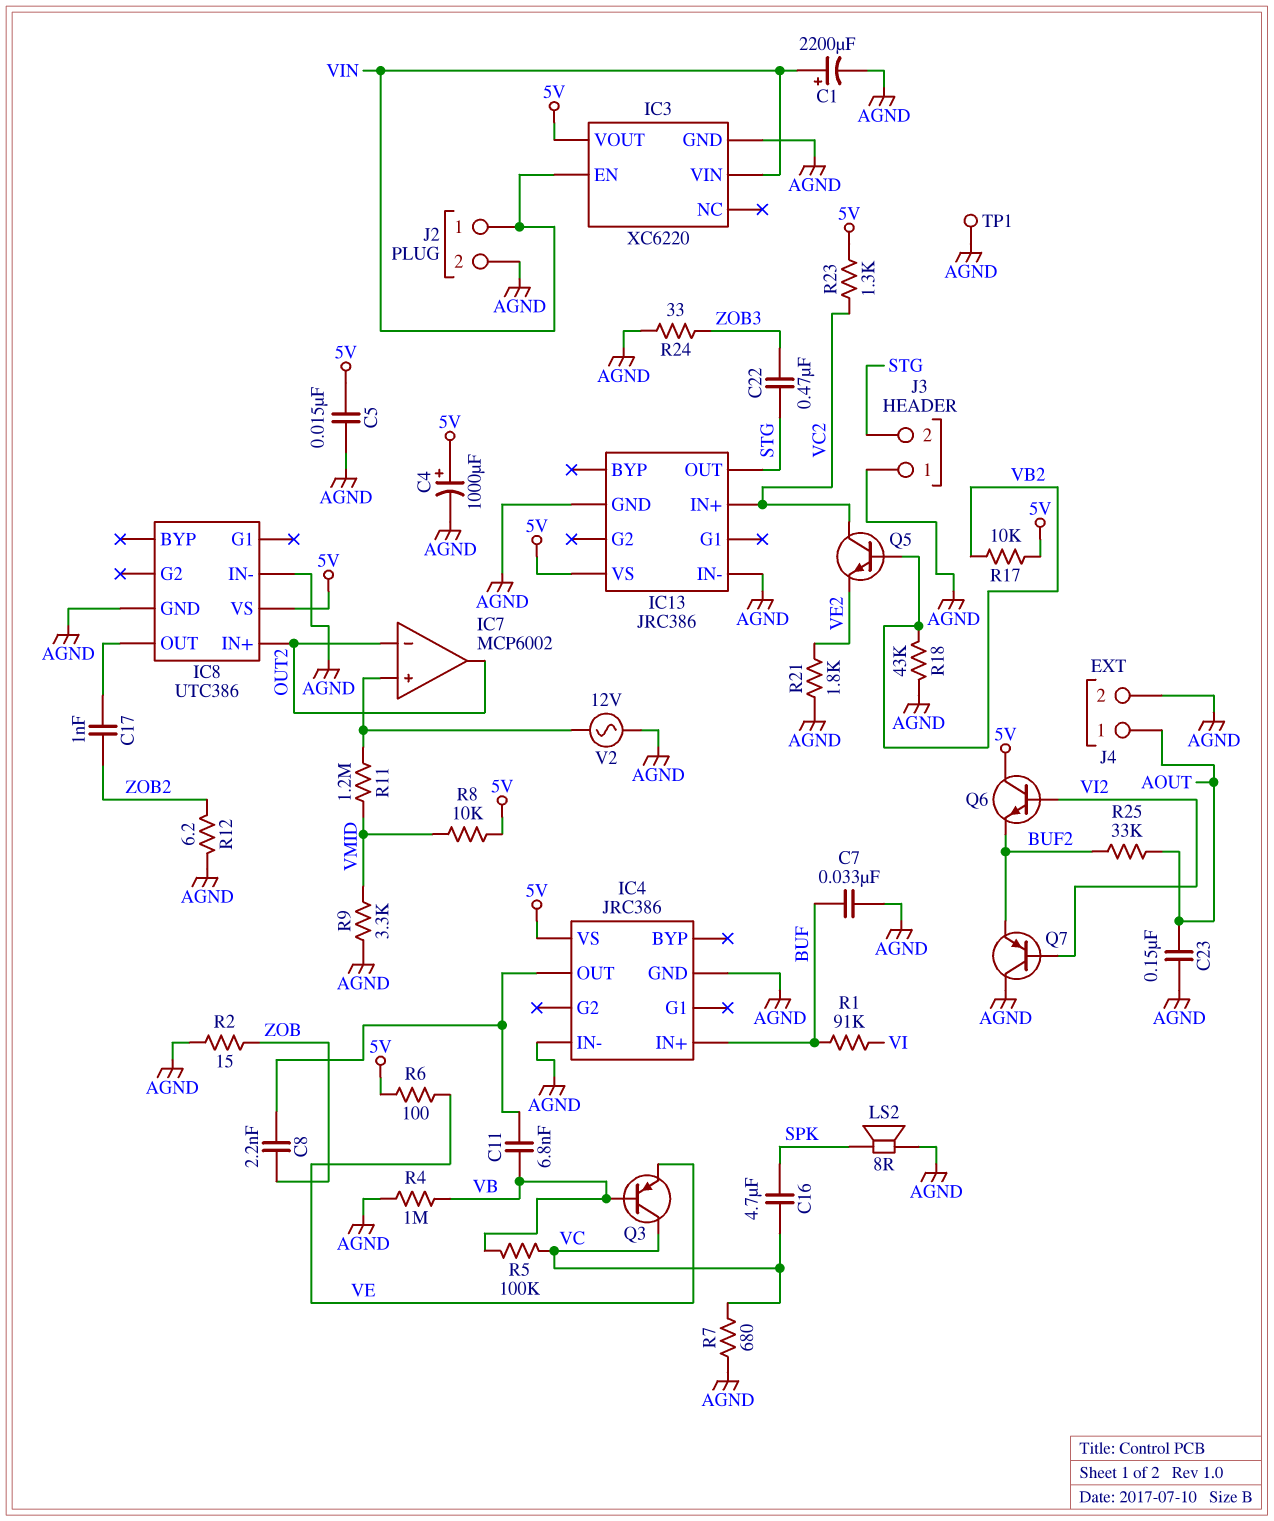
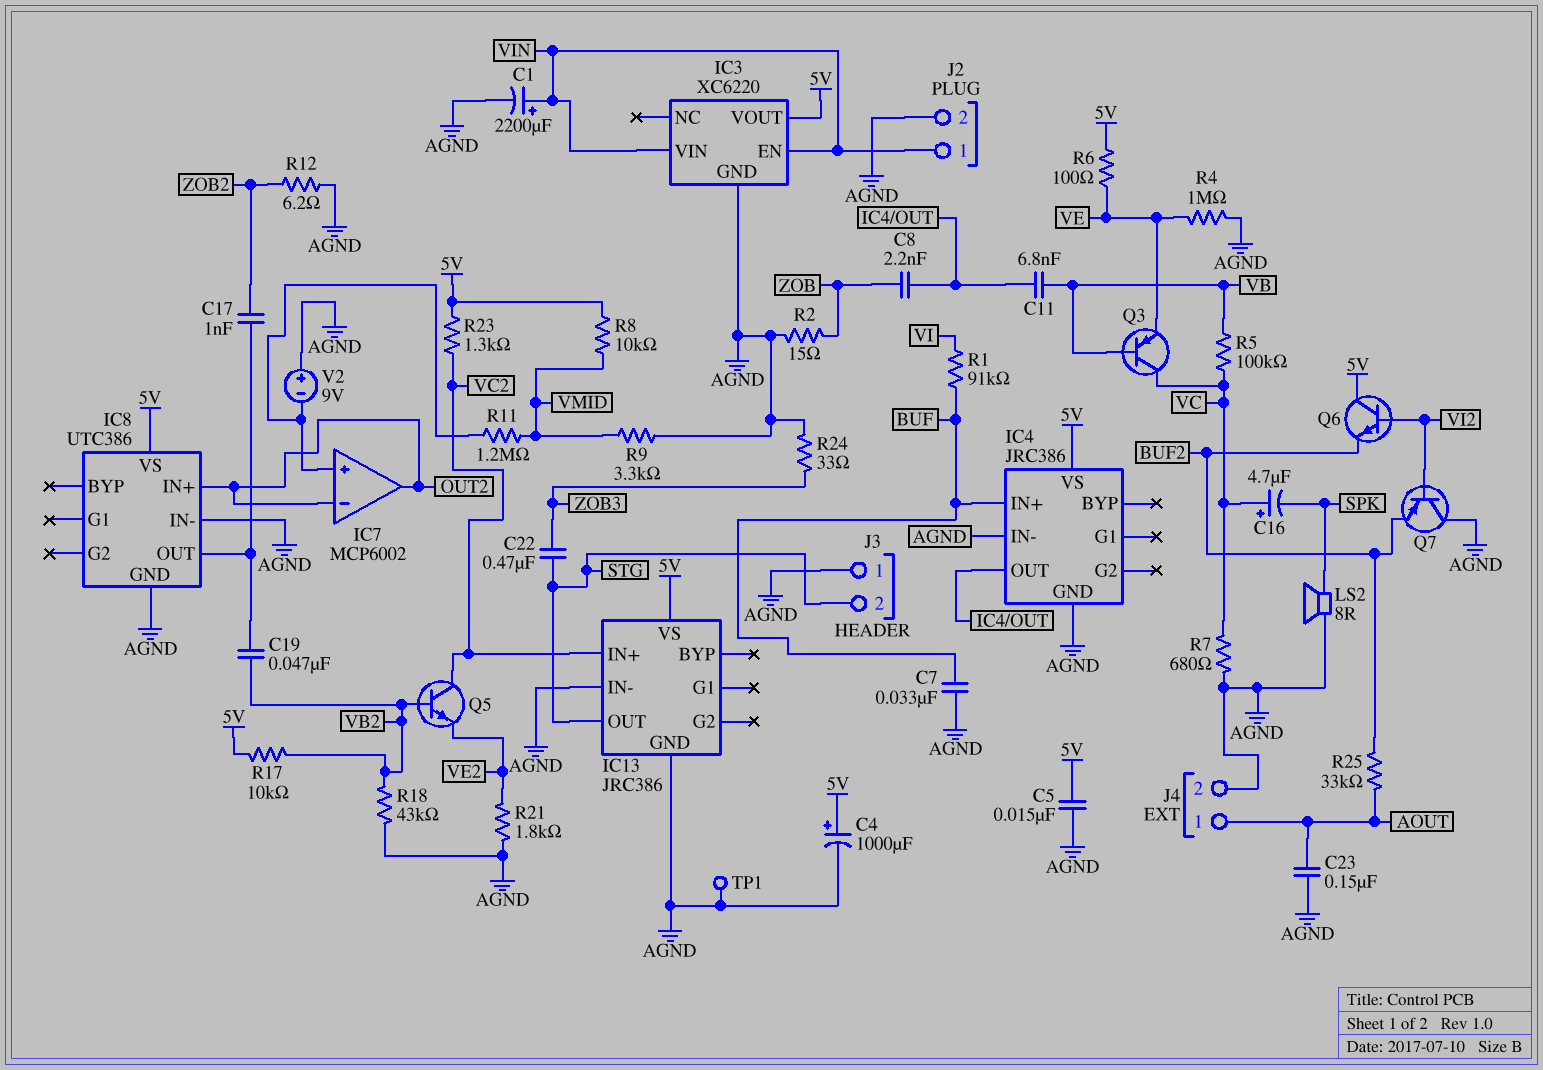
C16: 4.7uF (SPK, VC) -> 4.7uF (plus VC, minus SPK)
C19: none -> 47nF (IC8/OUT, VB2)
R4: 1M (AGND, VB) -> 1M (AGND, VE)
V2: AC 12V (AGND, IC7/in+) -> 9V (plus AGND, minus IC7/in+)

